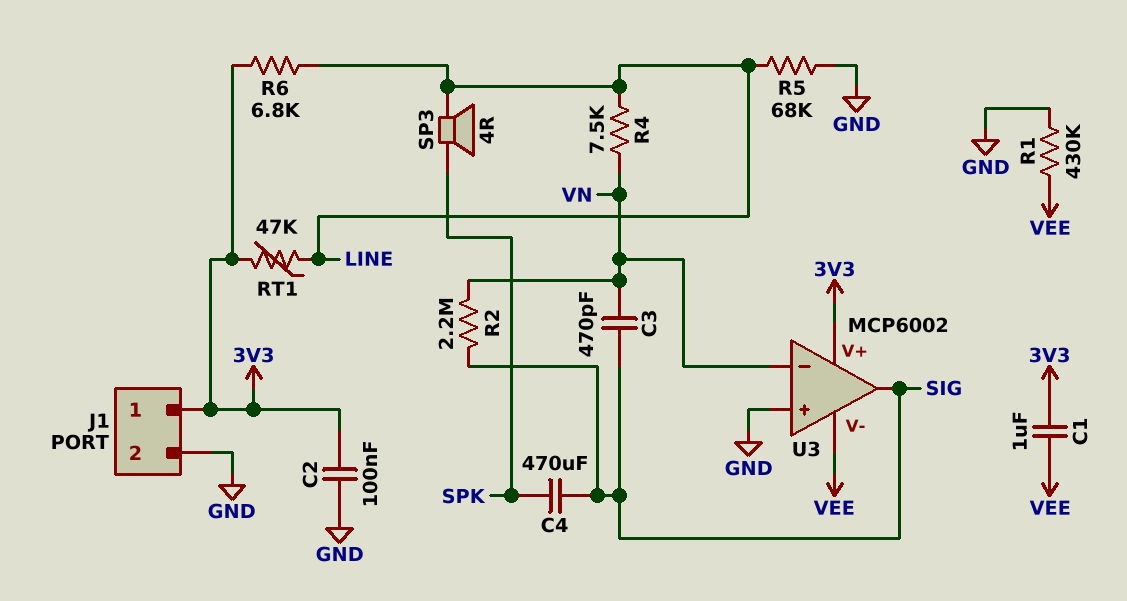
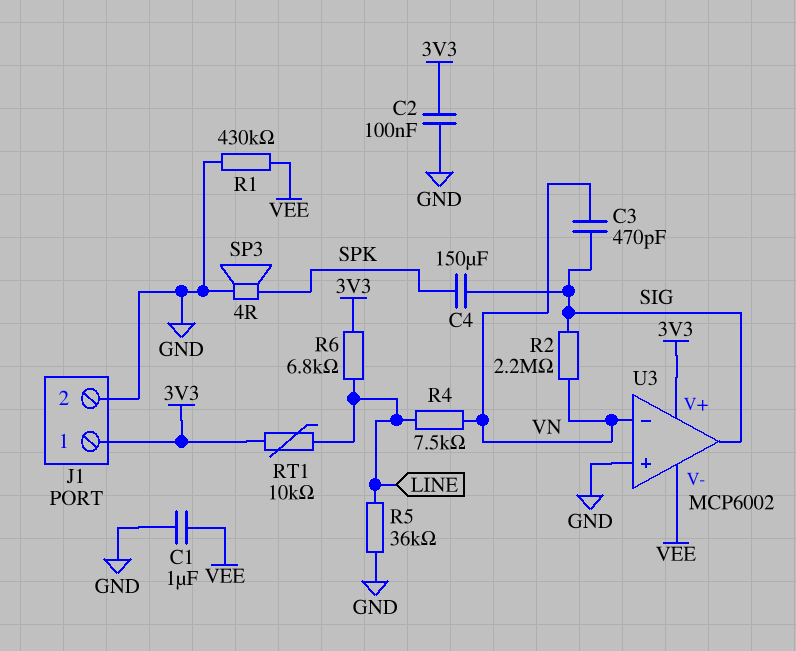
C1: 1uF (3V3, VEE) -> 1uF (GND, VEE)
C4: 470uF (SIG, SPK) -> 150uF (SIG, SPK)
R5: 68k (GND, LINE) -> 36k (GND, LINE)
RT1: 47k (3V3, LINE) -> 10k (3V3, LINE)
SP3: speaker 4R (LINE, SPK) -> speaker 4R (GND, SPK)

